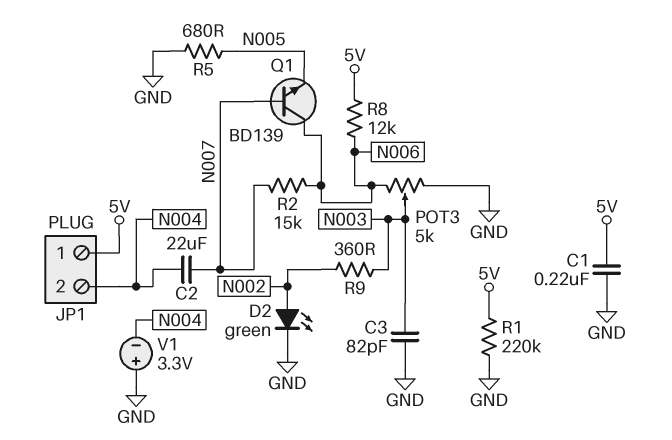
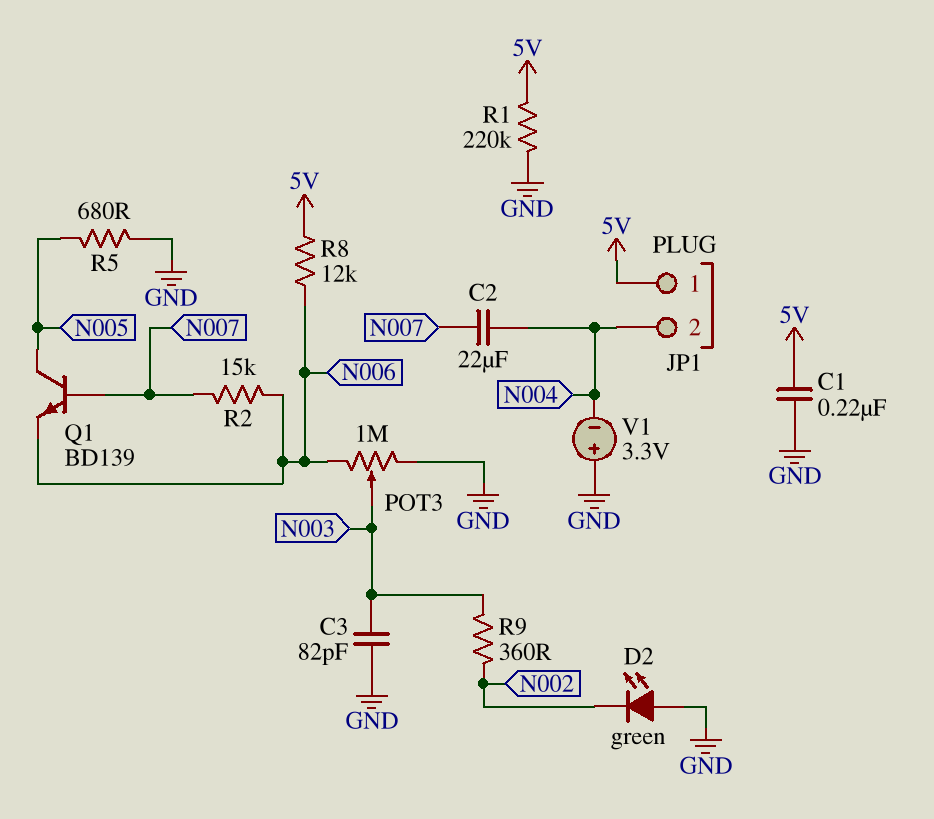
D2: LED green (A N002, K GND) -> LED green (A GND, K N002)
POT3: 5k (GND, N006, wiper N003) -> 1M (GND, N006, wiper N003)
Q1: NPN BD139 (B N007, C N006, E N005) -> NPN BD139 (B N007, C N005, E N006)

